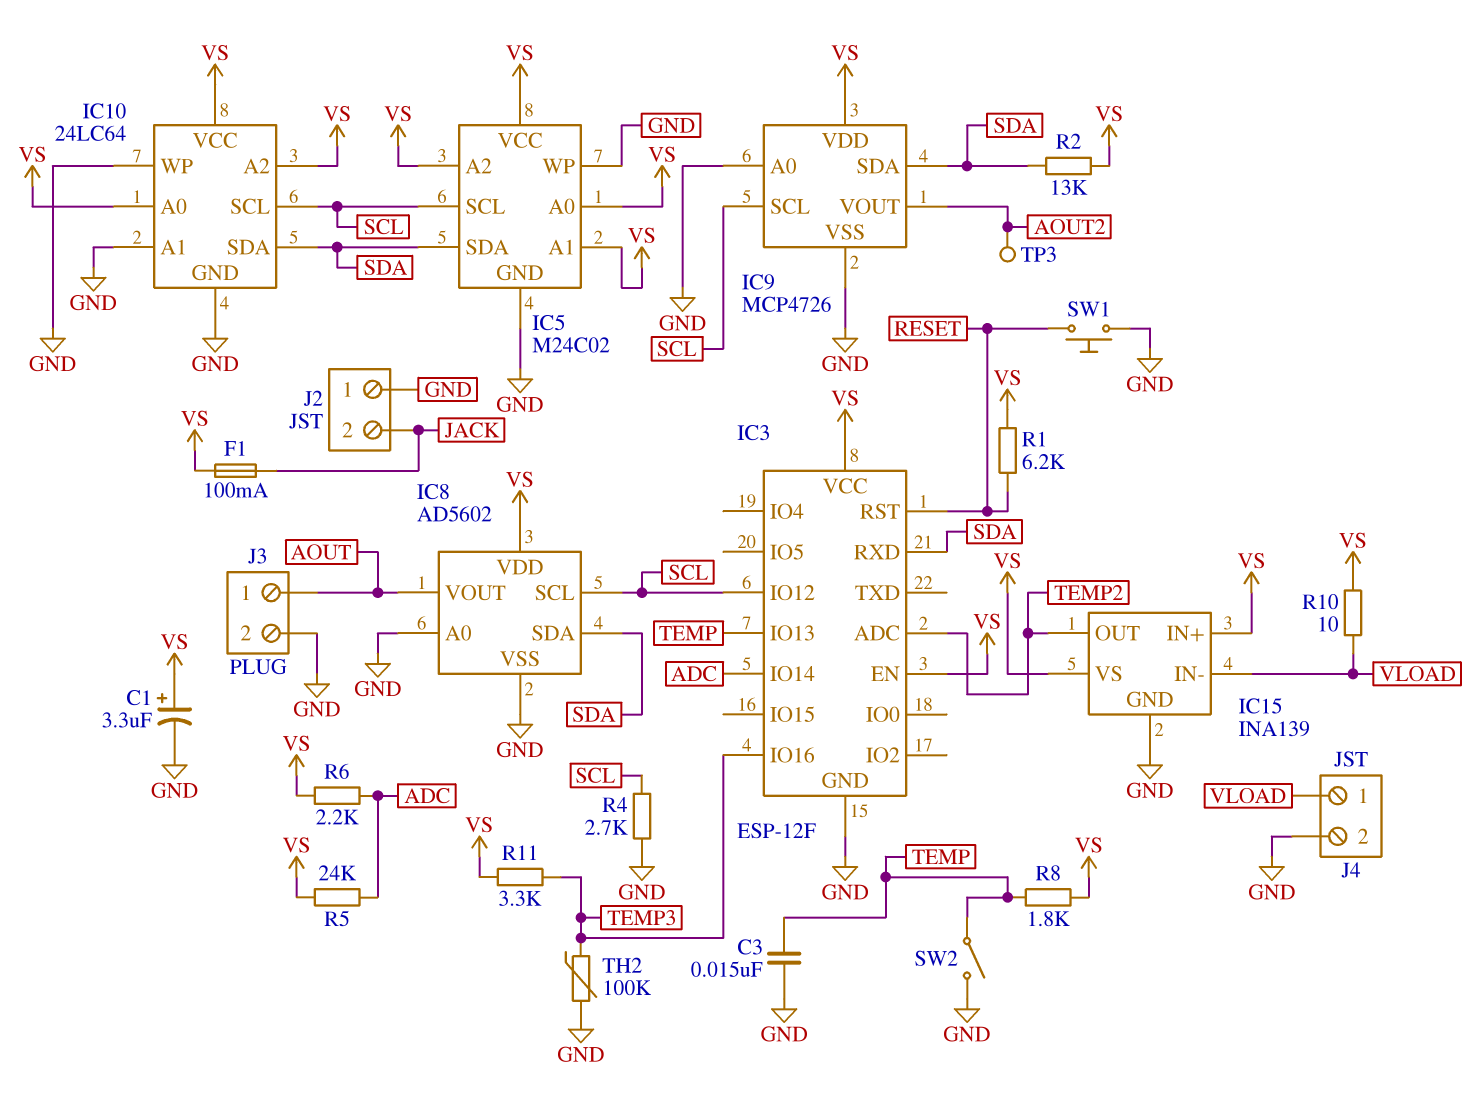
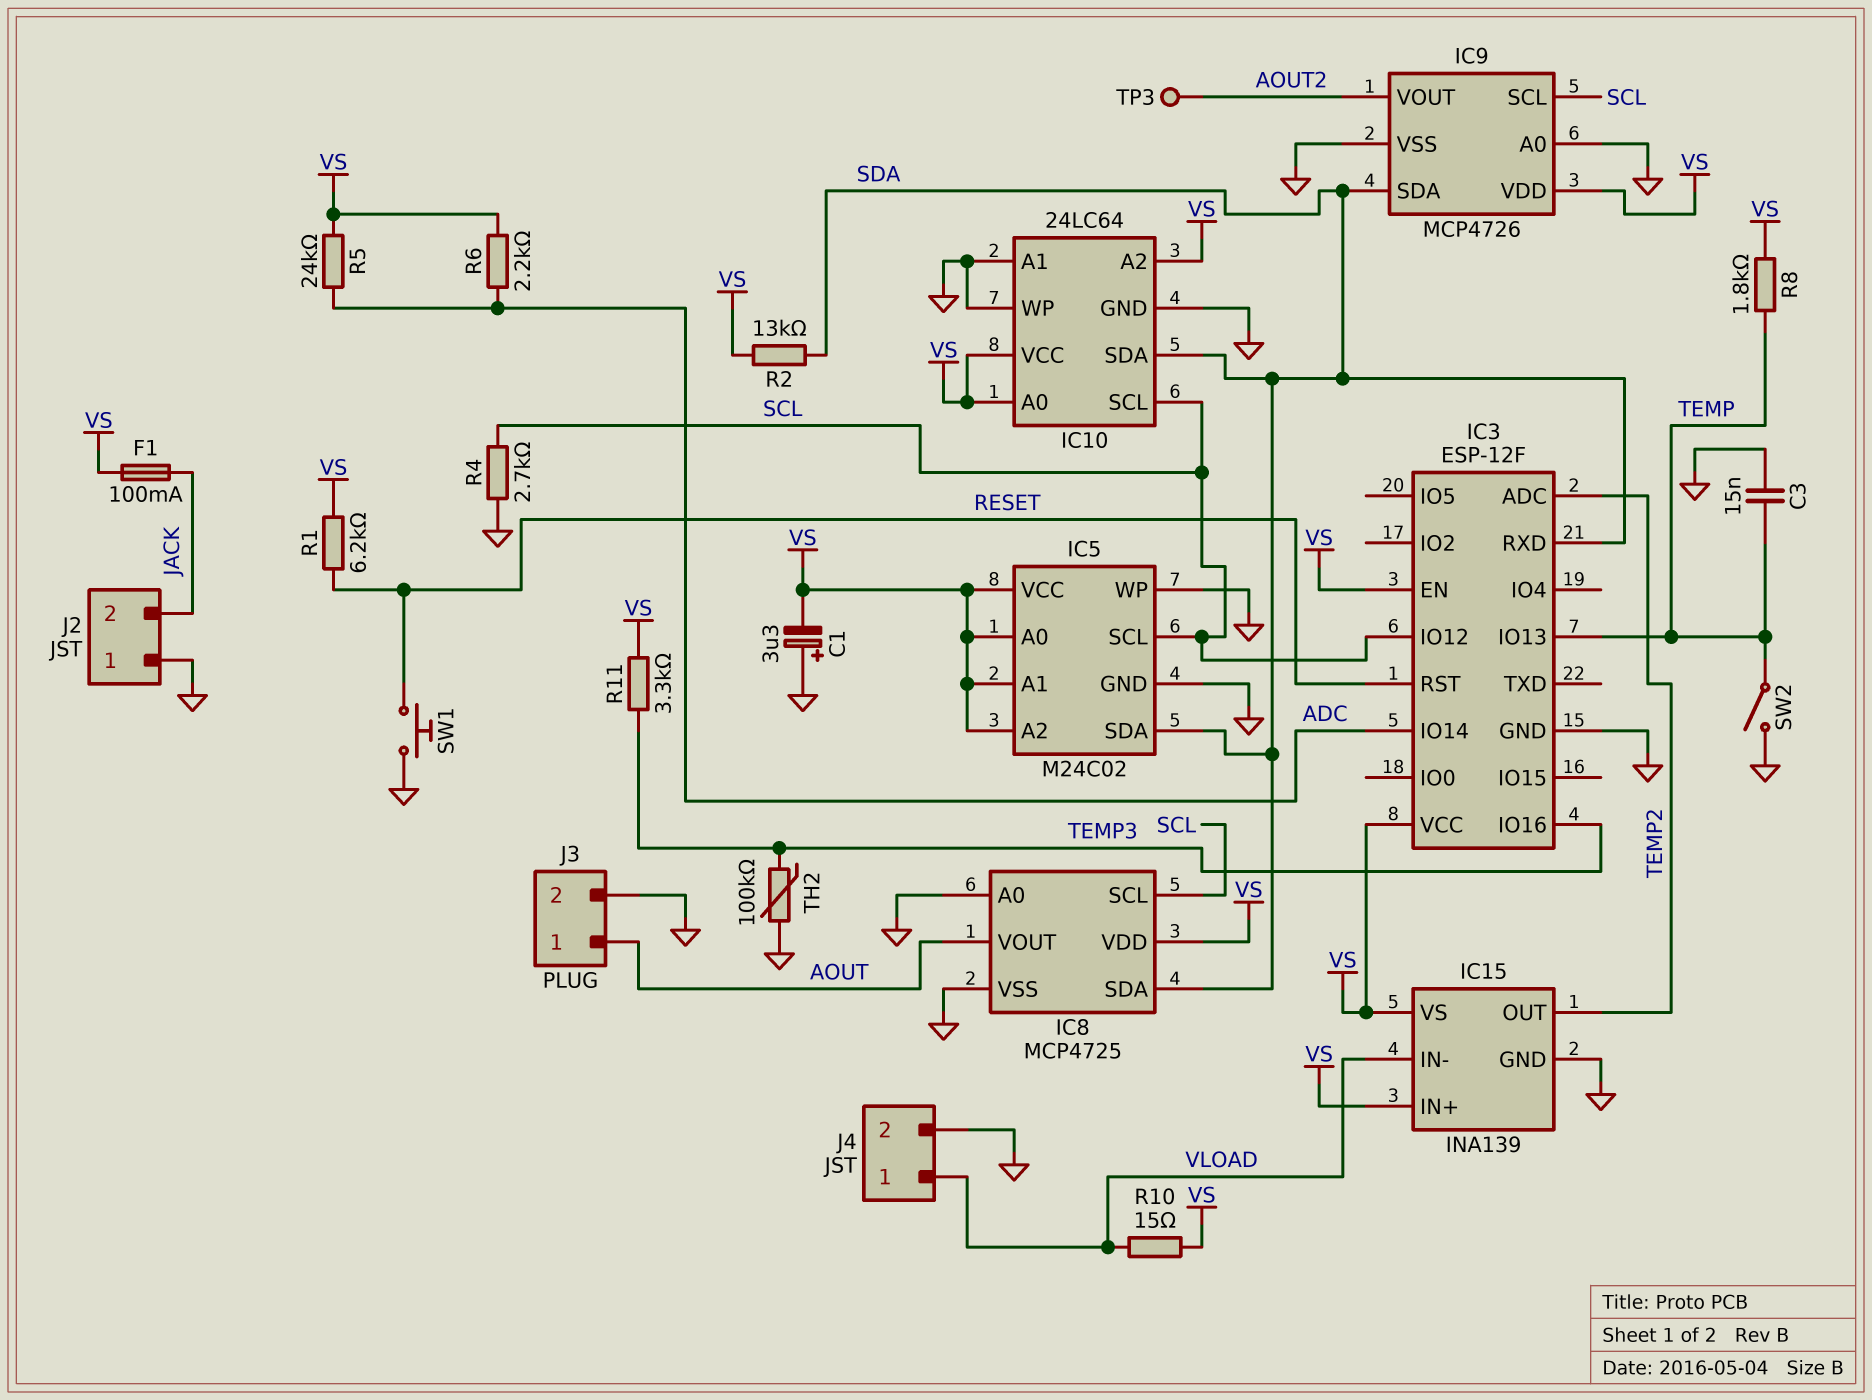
C1: 3.3uF (plus VS, minus GND) -> 3.3uF (plus GND, minus VS)
IC8: AD5602 -> MCP4725
R10: 10 (VLOAD, VS) -> 15 (VLOAD, VS)

